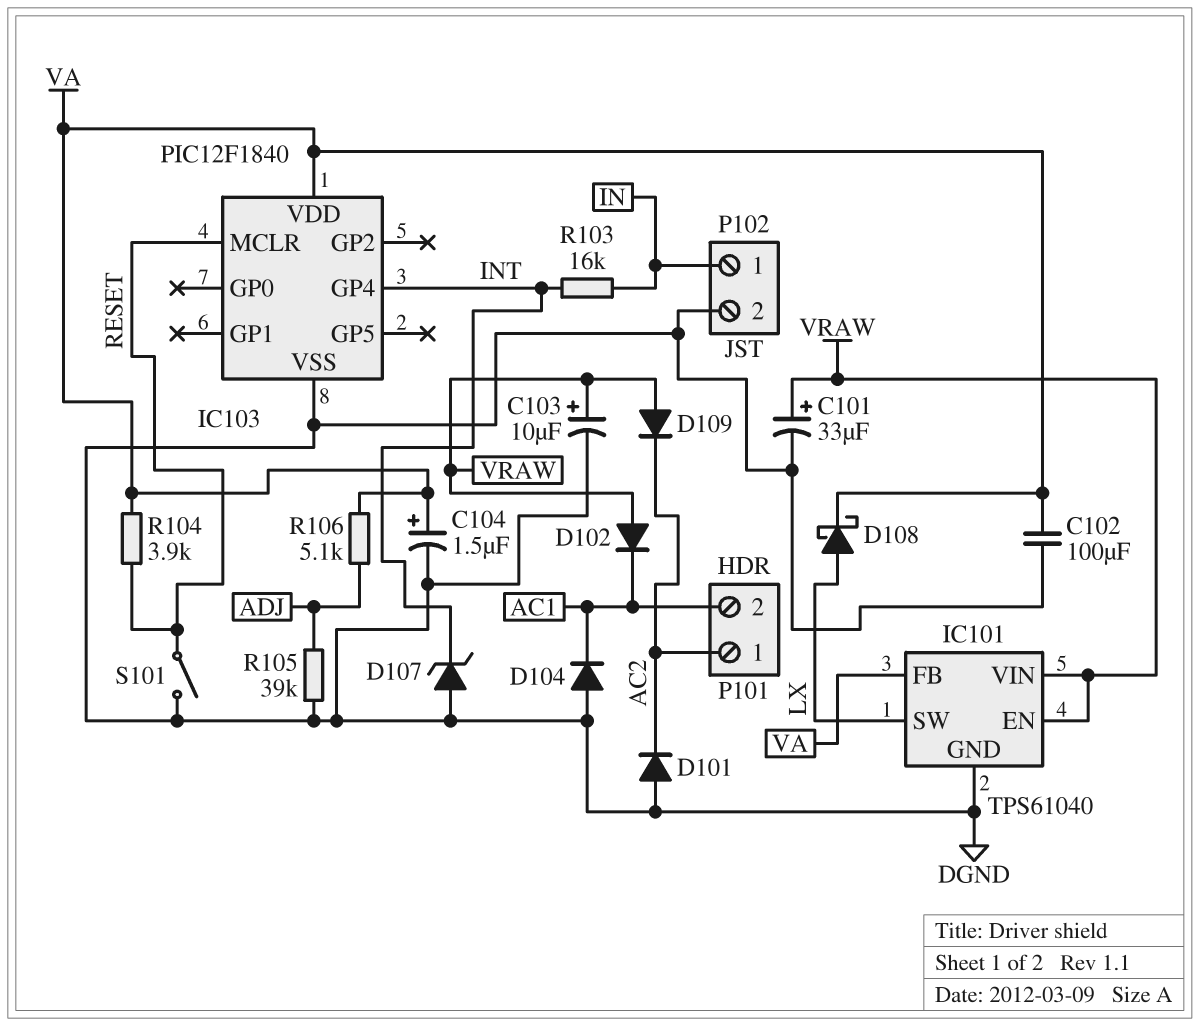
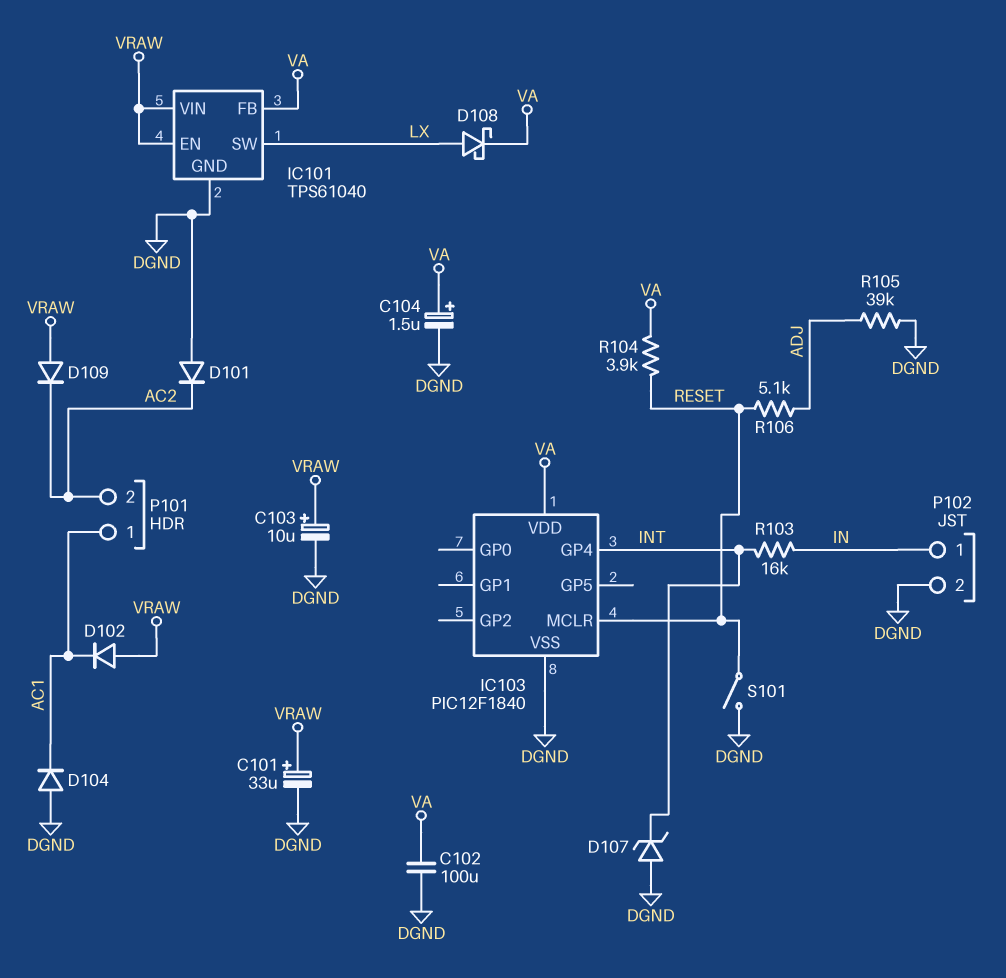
P101 pin 1: AC2 -> AC1
P101 pin 2: AC1 -> AC2
R106: 5.1k (ADJ, VA) -> 5.1k (ADJ, RESET)

